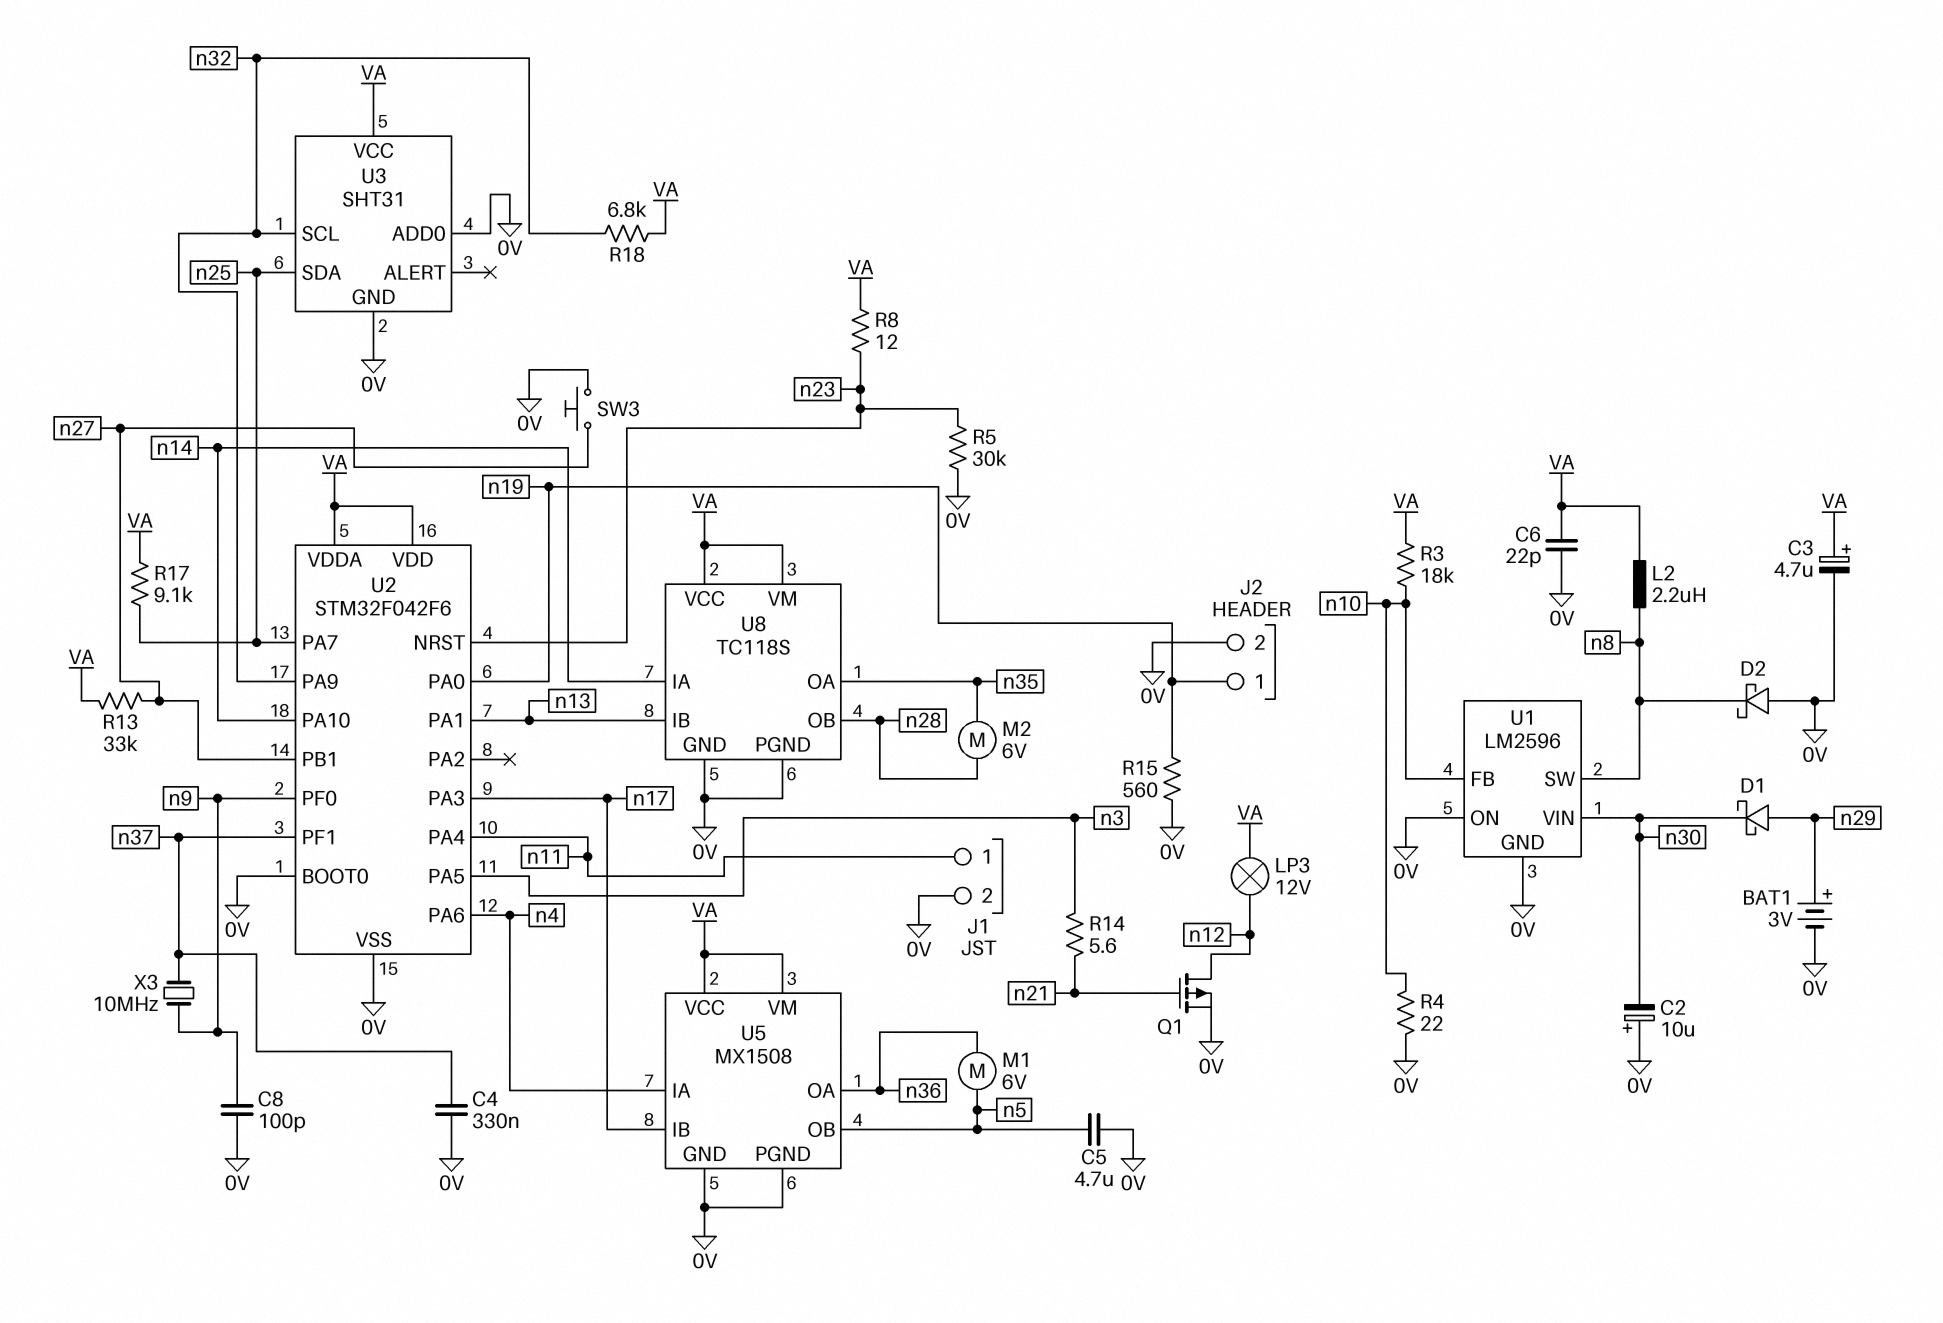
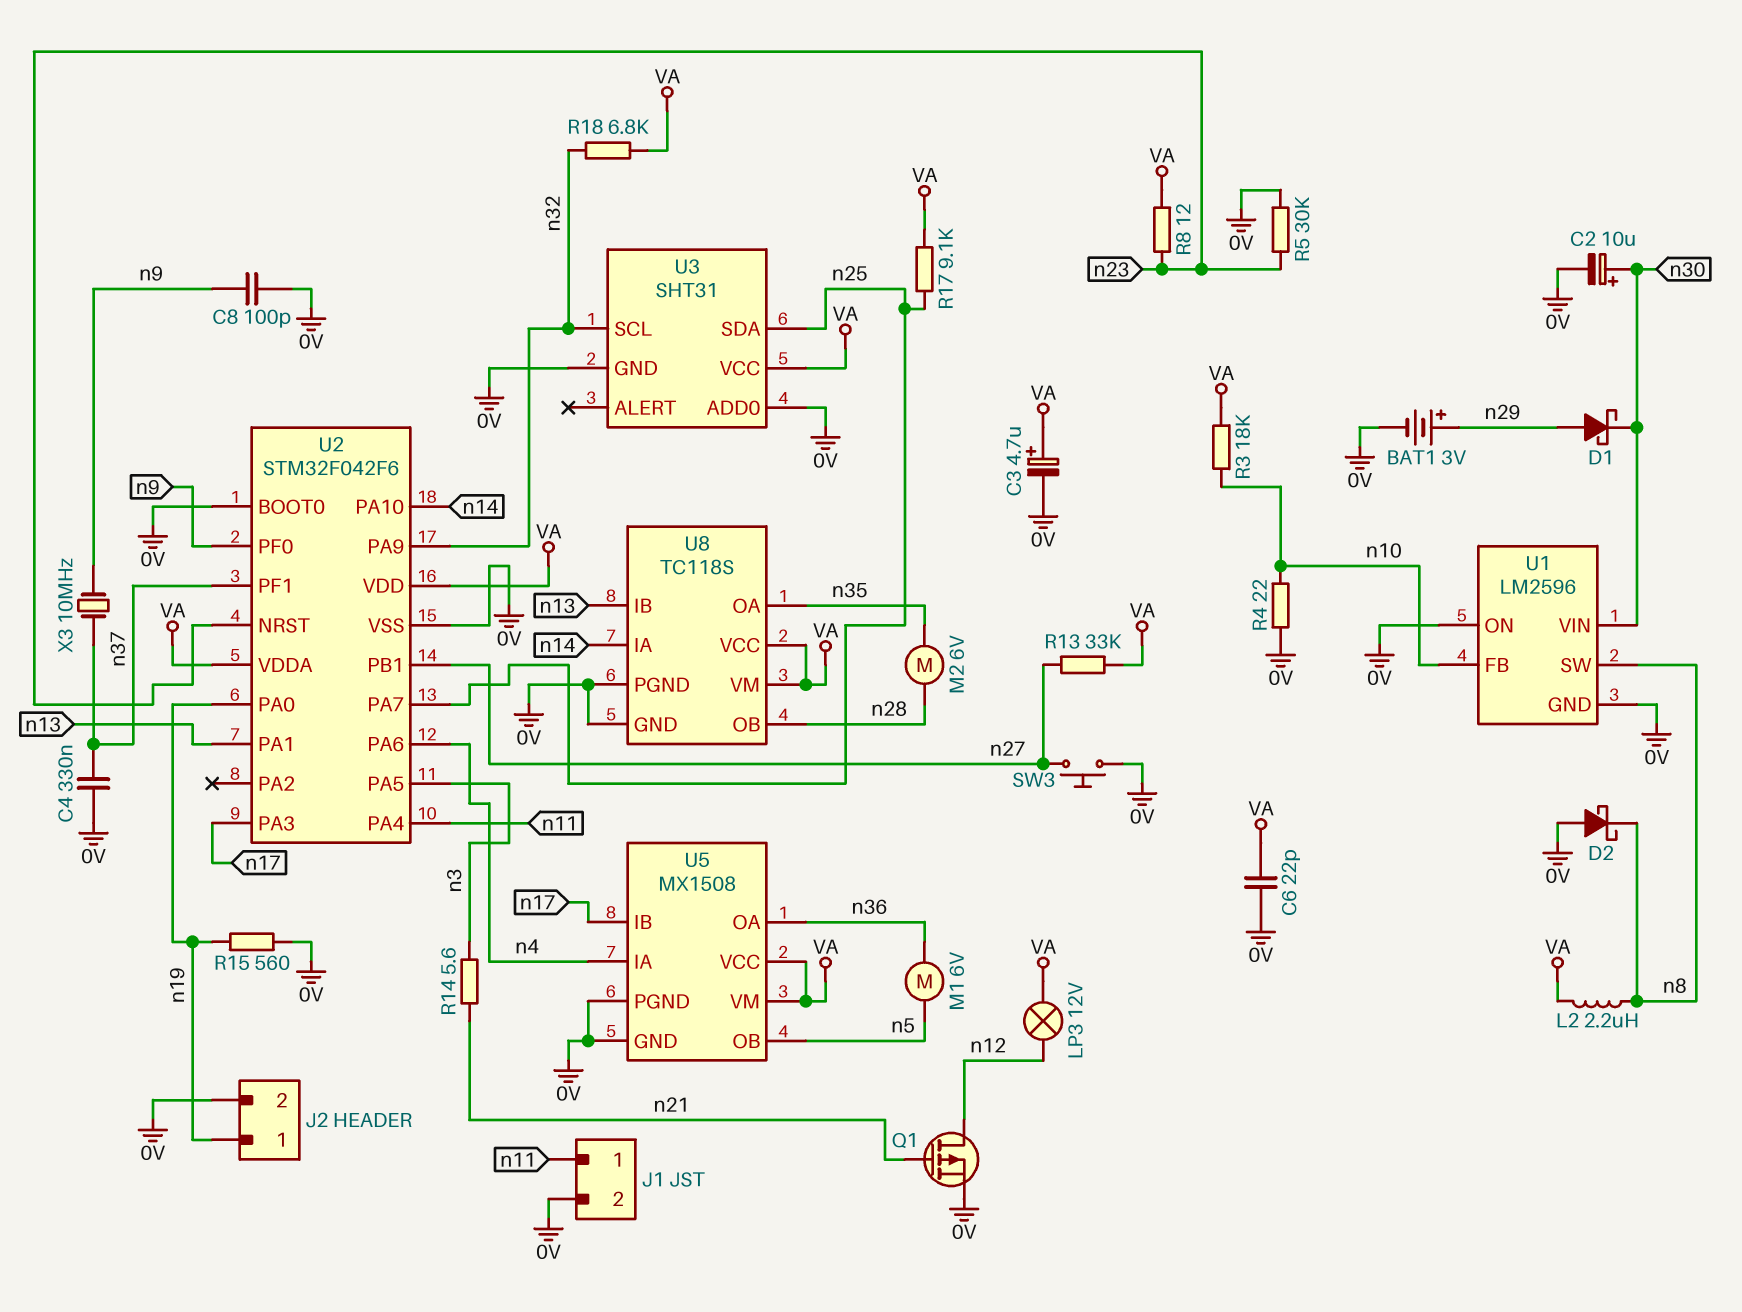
C2: 10uF (plus 0V, minus n30) -> 10uF (plus n30, minus 0V)
C5: 4.7uF (0V, n5) -> none

